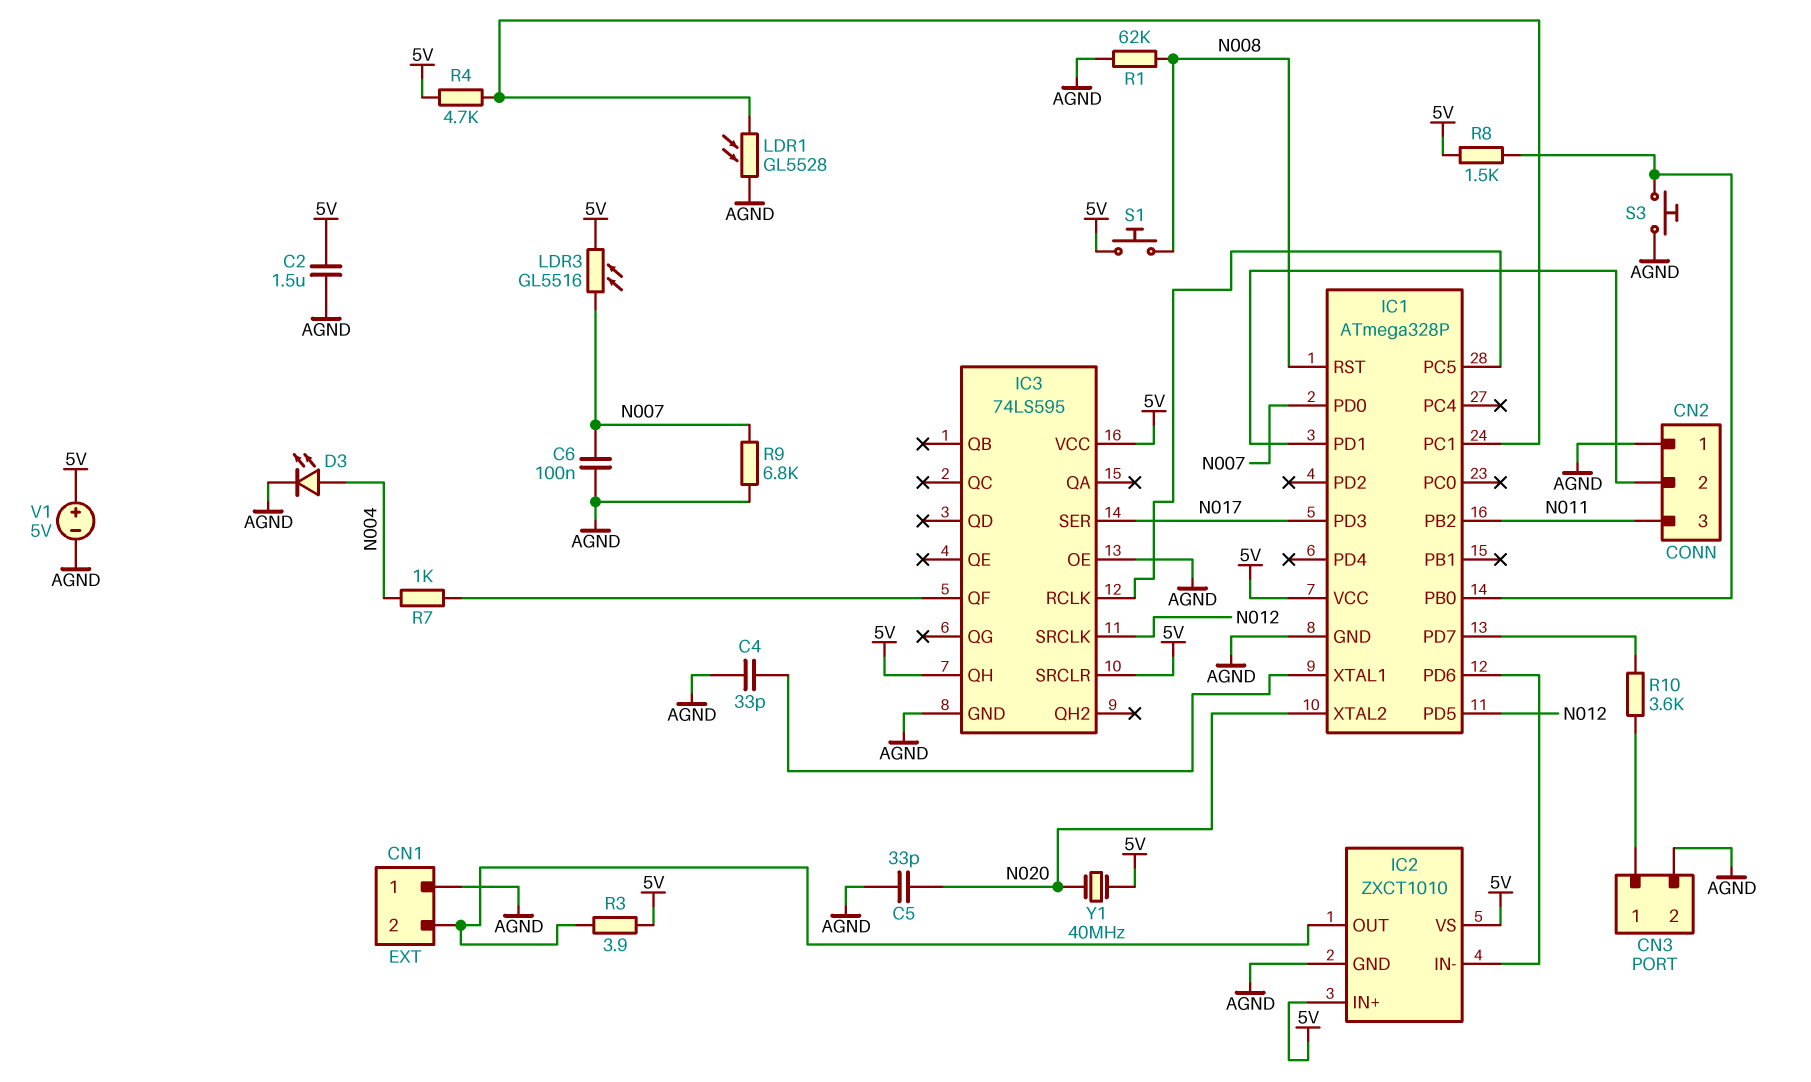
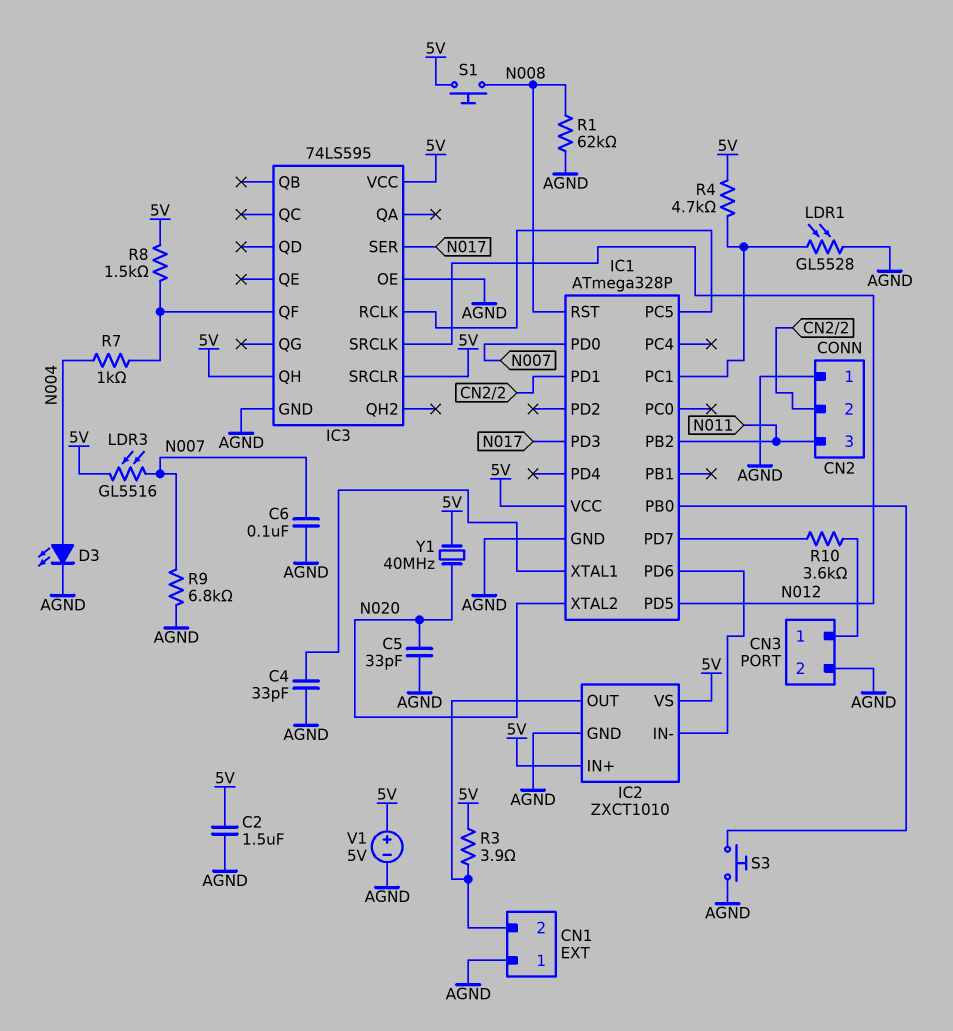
R8: 1.5k (5V, IC1/PB0) -> 1.5k (5V, IC3/QF)

